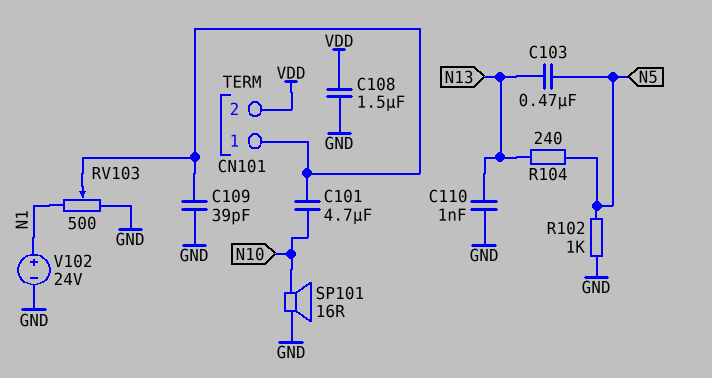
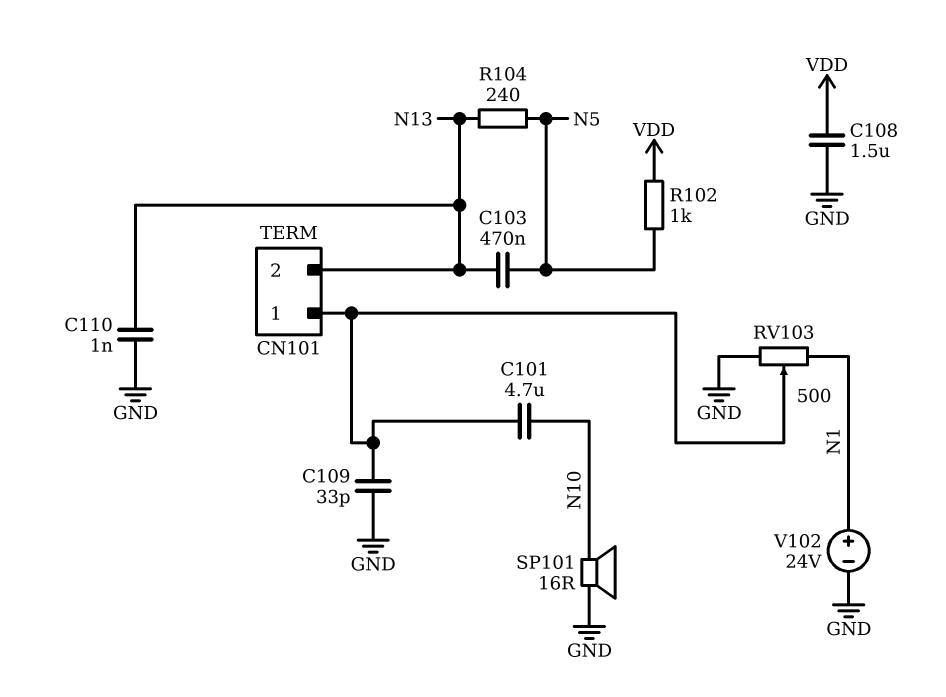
C109: 39pF (CN101/1, GND) -> 33pF (CN101/1, GND)
CN101 pin 2: VDD -> N13
R102: 1k (GND, N5) -> 1k (N5, VDD)

